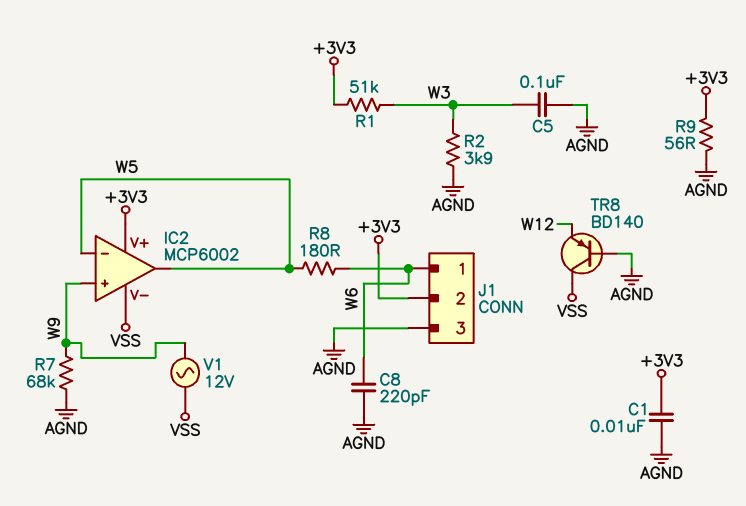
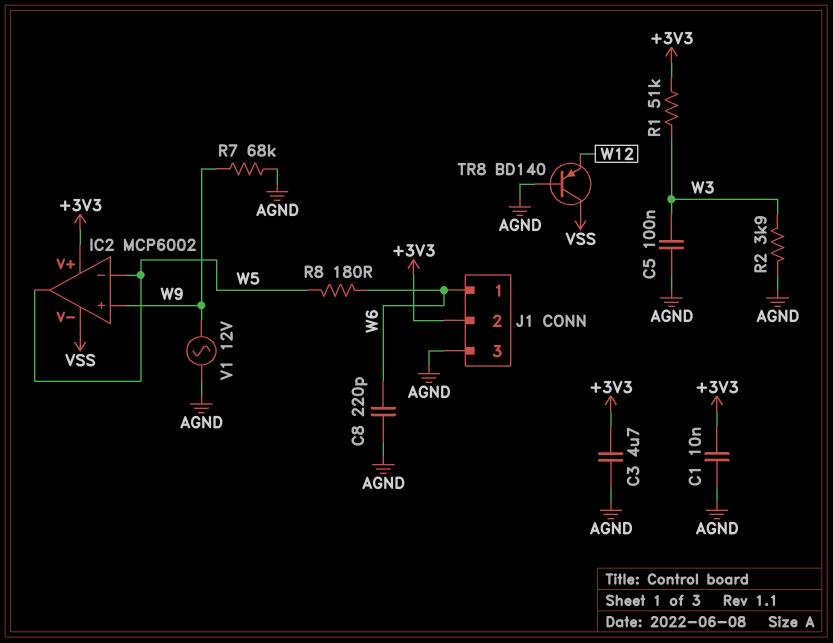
C3: none -> 4.7uF (+3V3, AGND)
R9: 56 (+3V3, AGND) -> none
V1: AC 12V (VSS, W9) -> AC 12V (AGND, W9)

